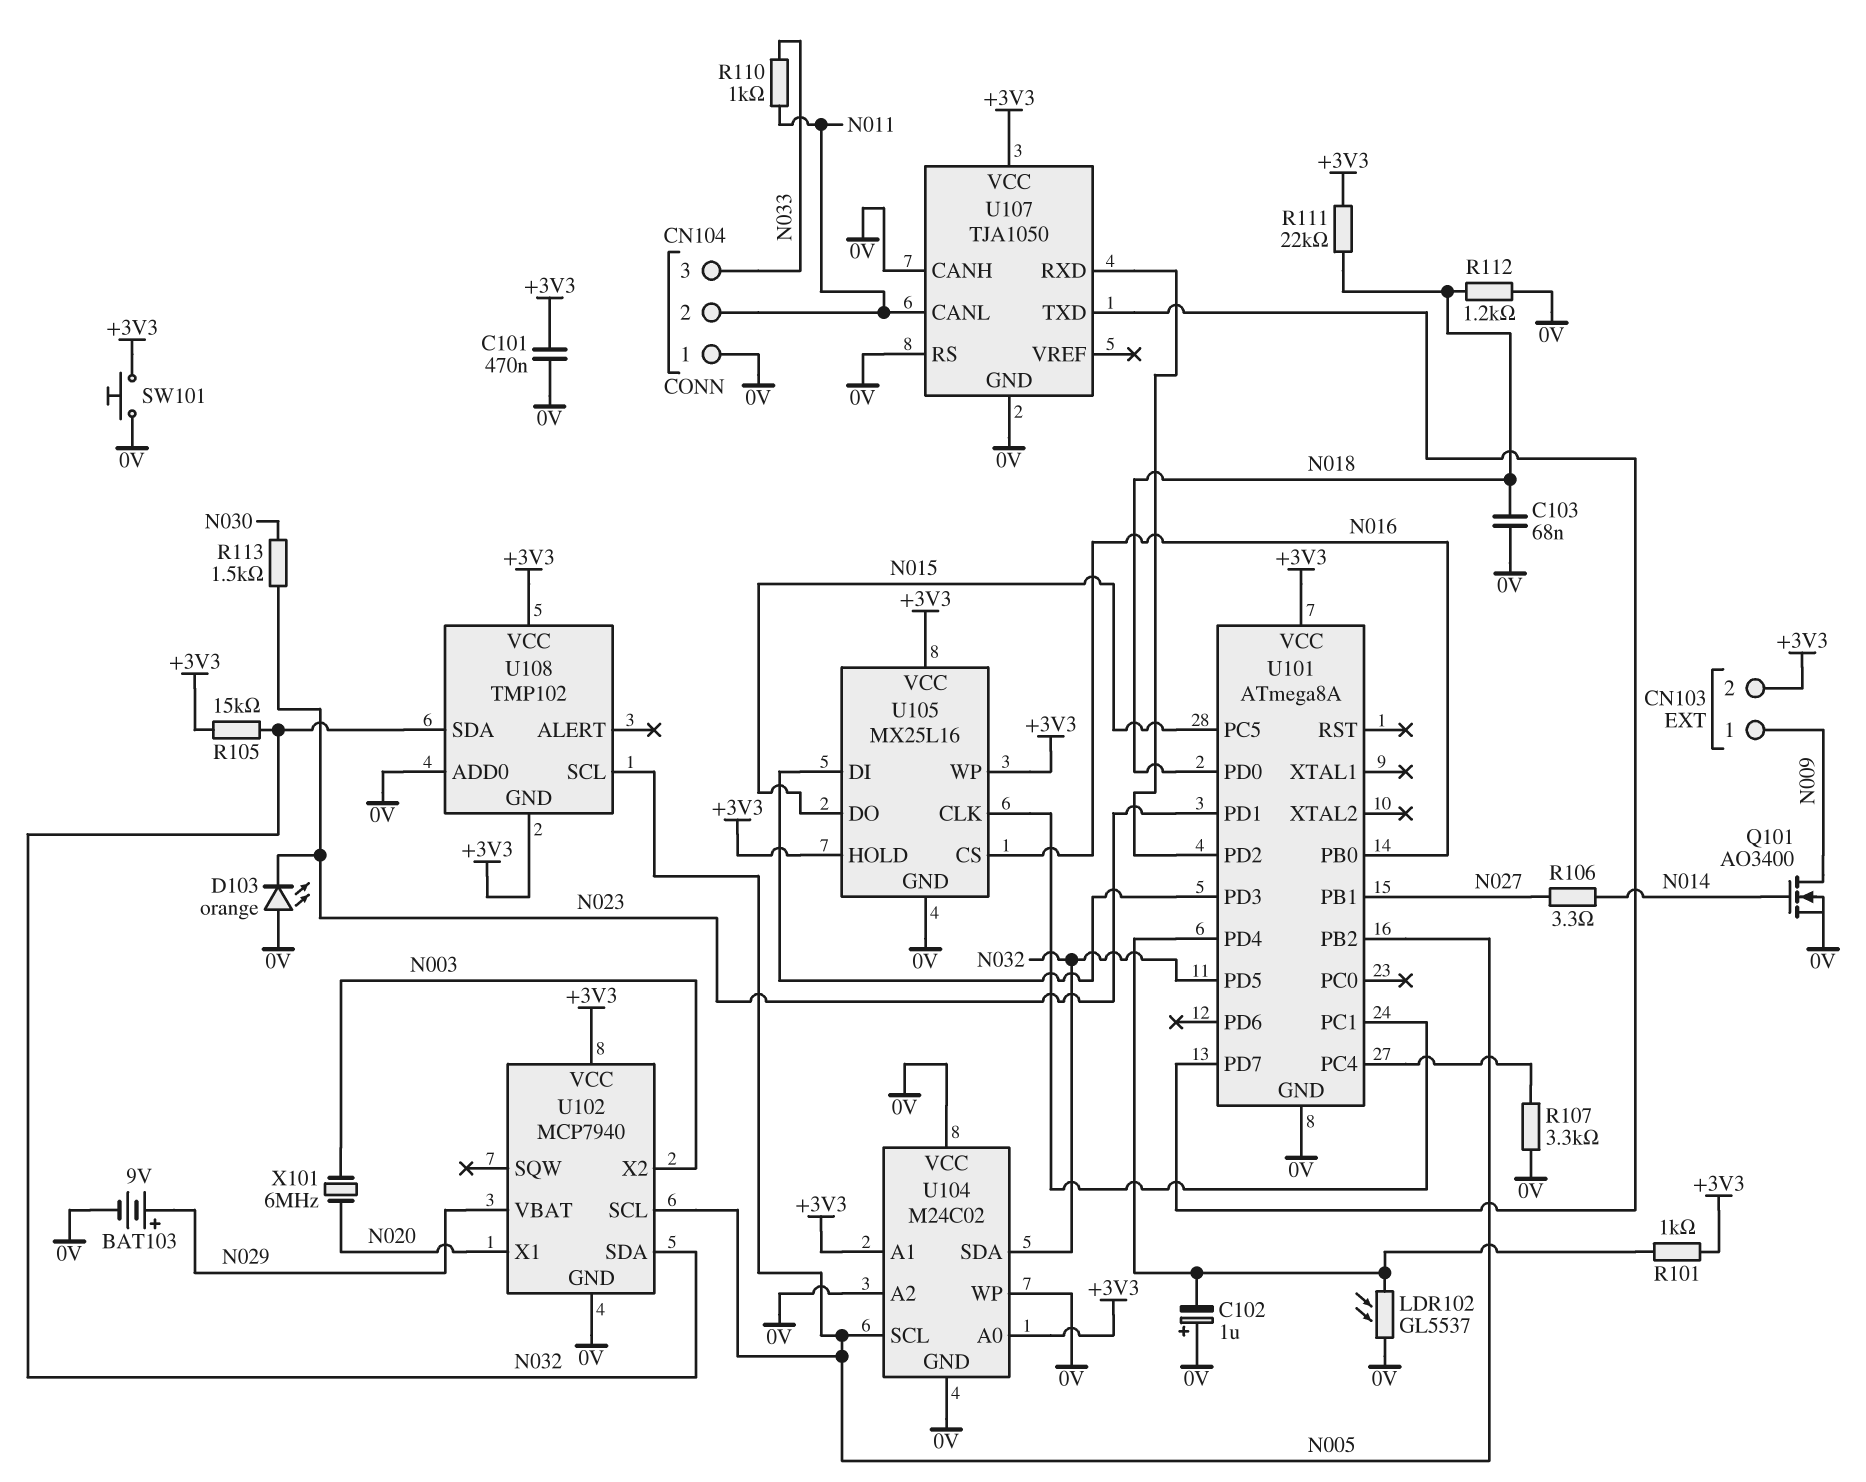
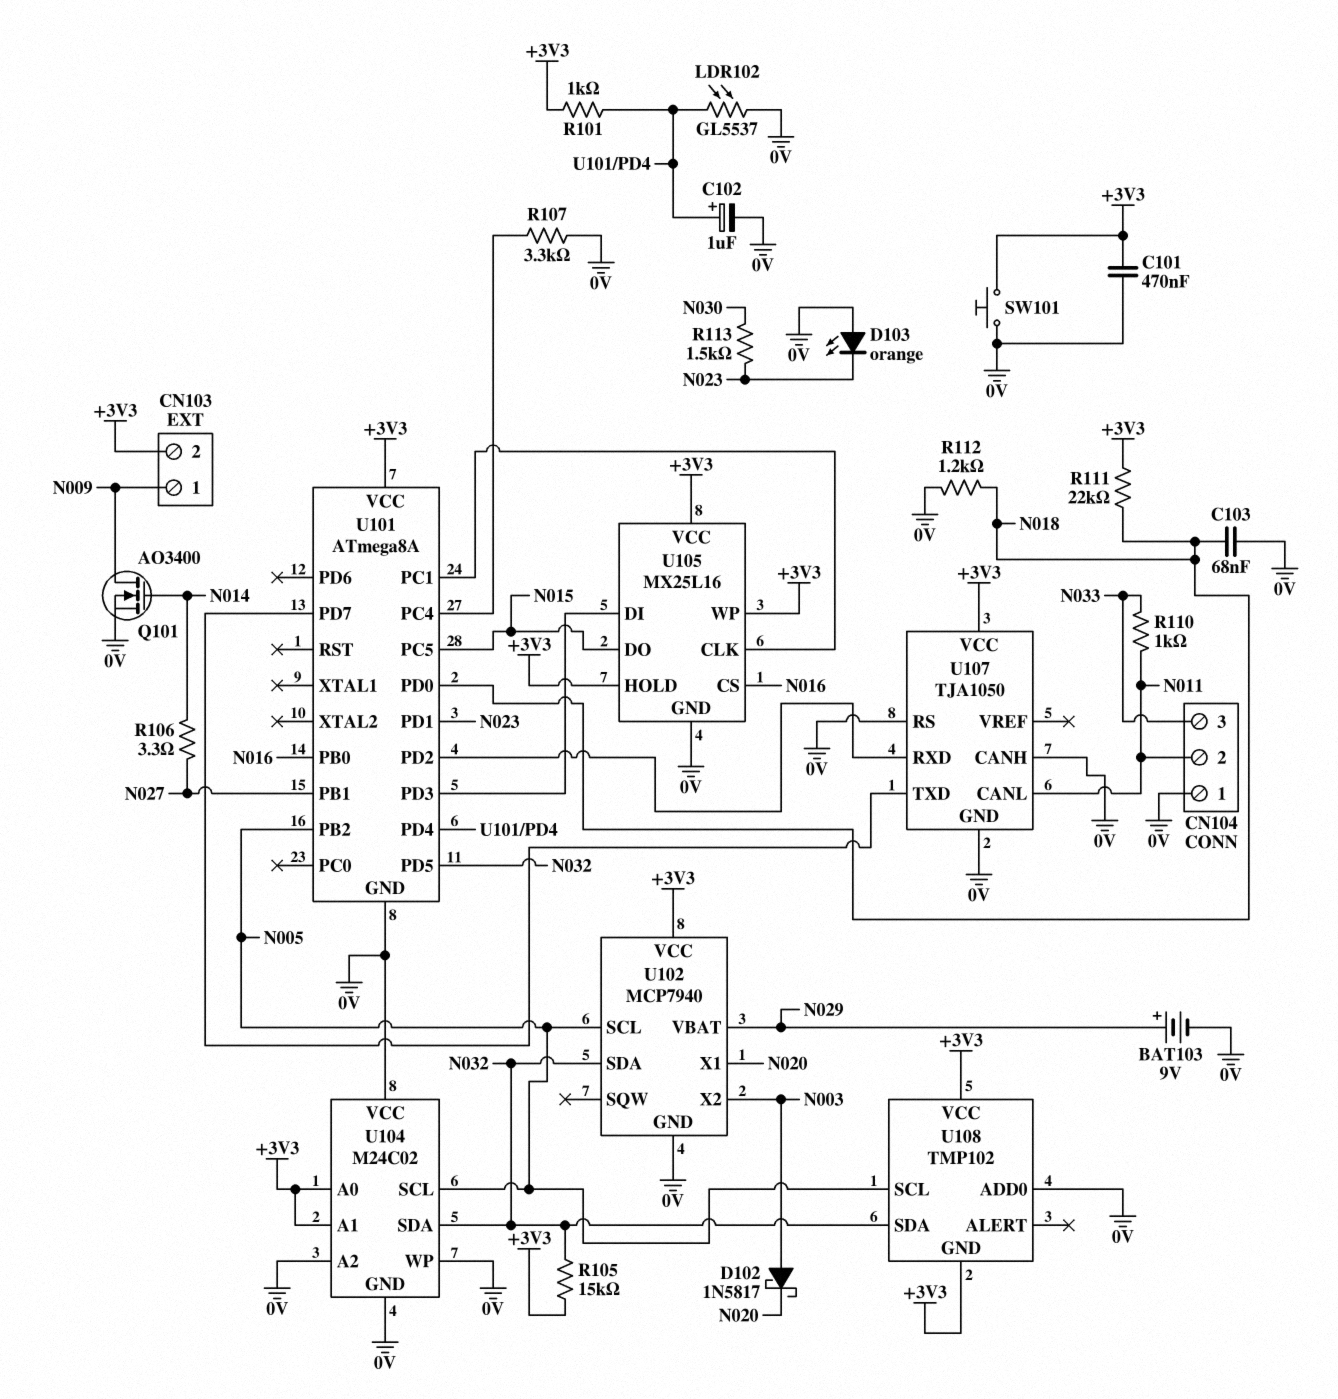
C102: 1uF (plus 0V, minus U101/PD4) -> 1uF (plus U101/PD4, minus 0V)
D102: none -> schottky 1N5817 (A N003, K N020)
X101: 6MHz (N003, N020) -> none

